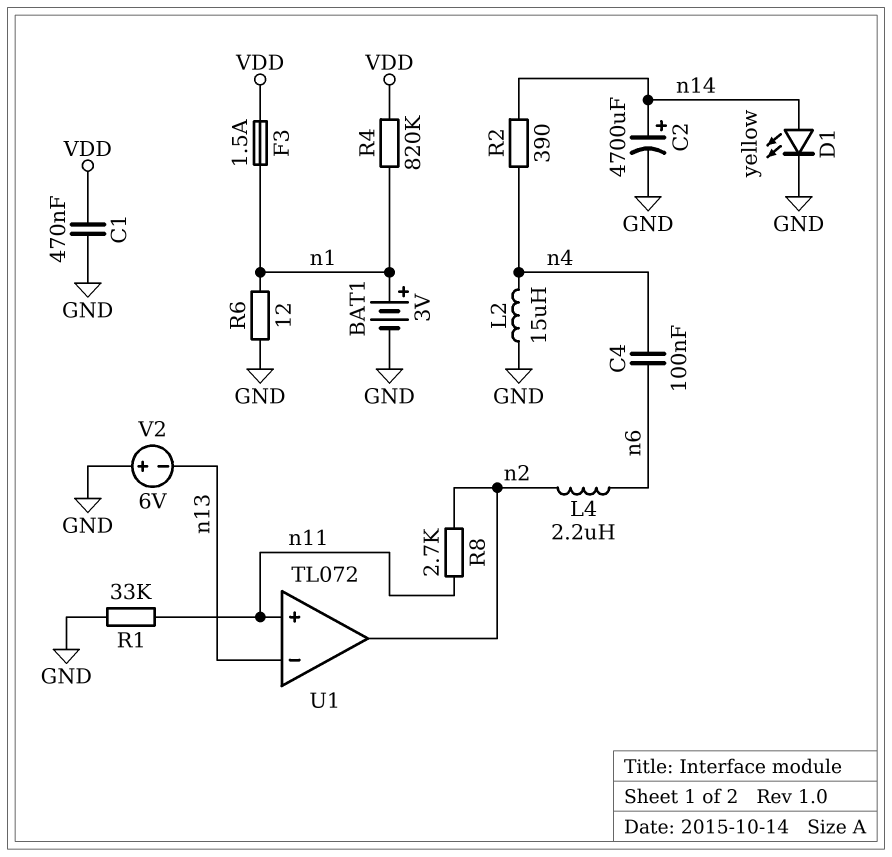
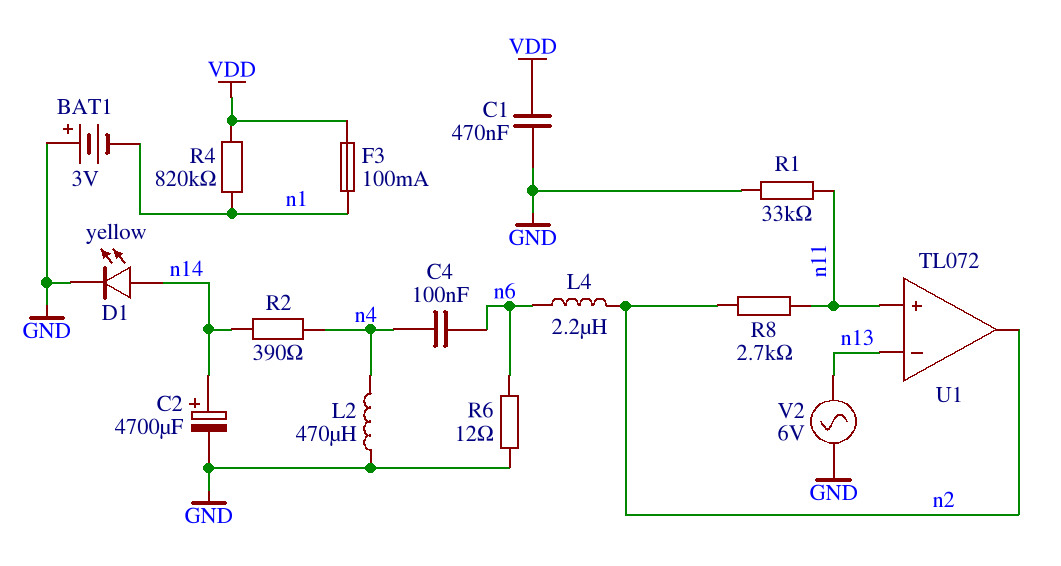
BAT1: 3V (plus n1, minus GND) -> 3V (plus GND, minus n1)
F3: 1.5A (VDD, n1) -> 100mA (VDD, n1)
L2: 15uH (GND, n4) -> 470uH (GND, n4)
R6: 12 (GND, n1) -> 12 (GND, n6)
V2: 6V (plus GND, minus n13) -> AC 6V (GND, n13)

